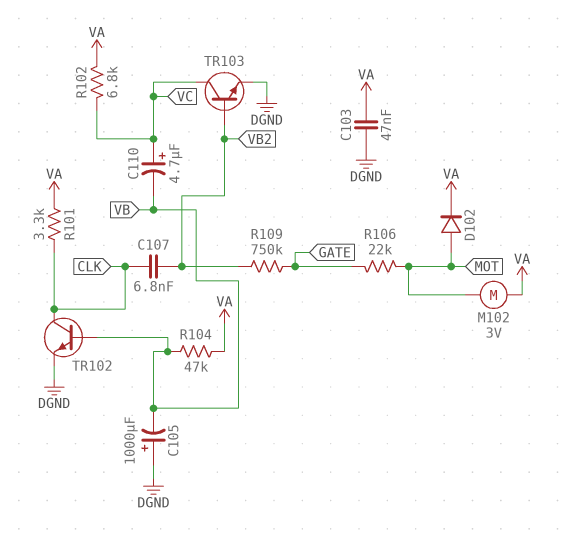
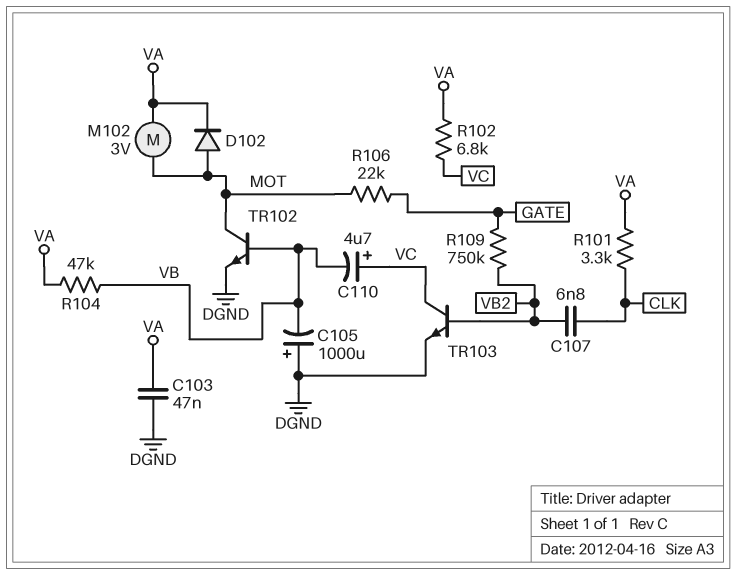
TR102: NPN (B VB, C CLK, E DGND) -> NPN (B VB, C MOT, E DGND)

